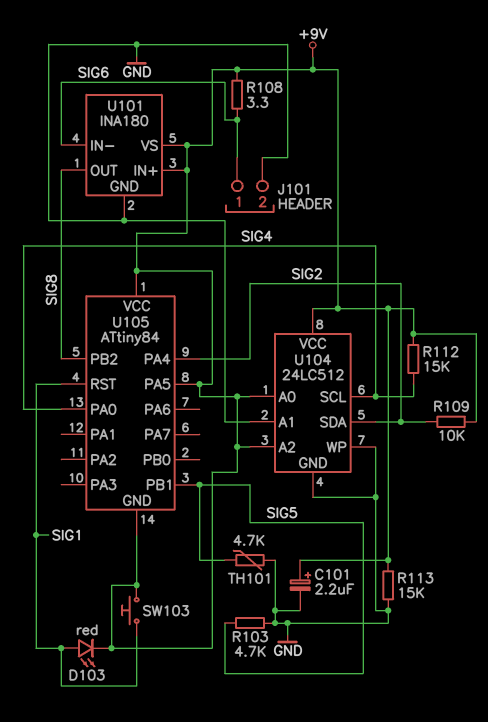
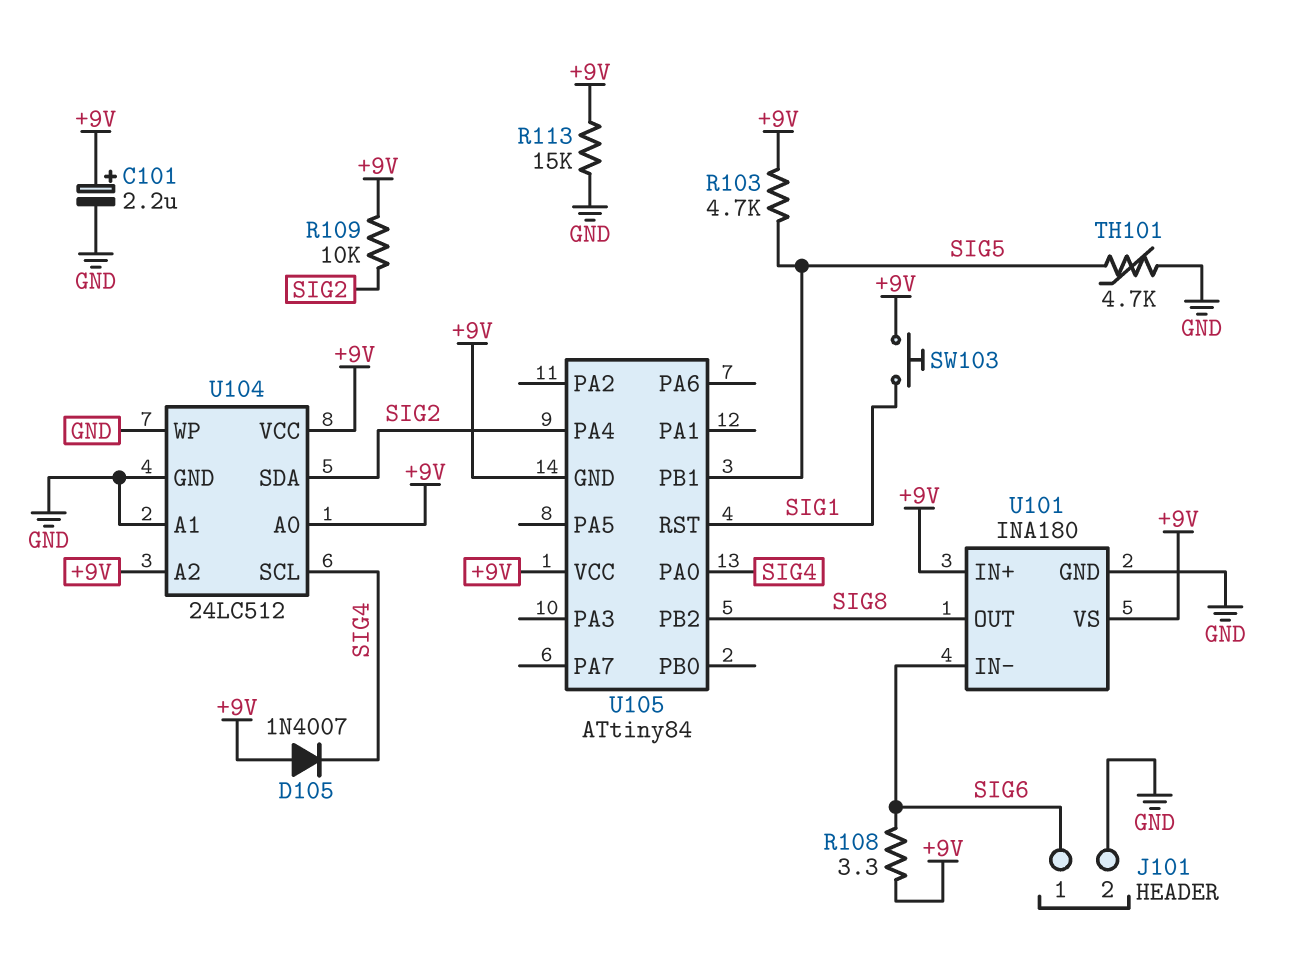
D103: LED red (A SIG1, K +9V) -> none
D105: none -> diode 1N4007 (A +9V, K SIG4)
R103: 4.7k (GND, SIG5) -> 4.7k (+9V, SIG5)
R112: 15k (+9V, SIG4) -> none
U105 pin PA5: +9V -> none

